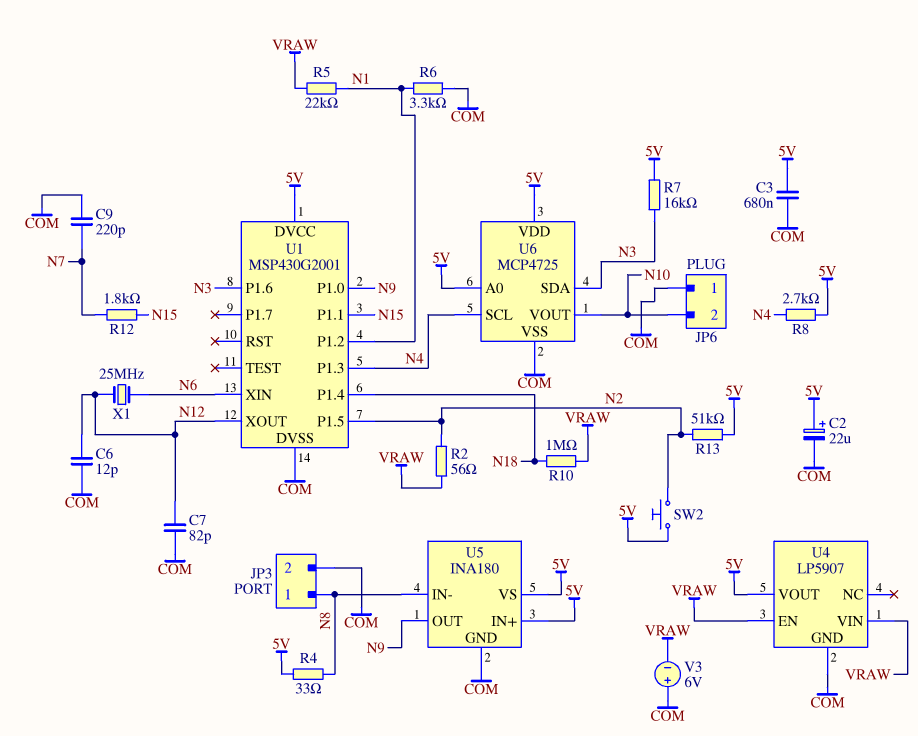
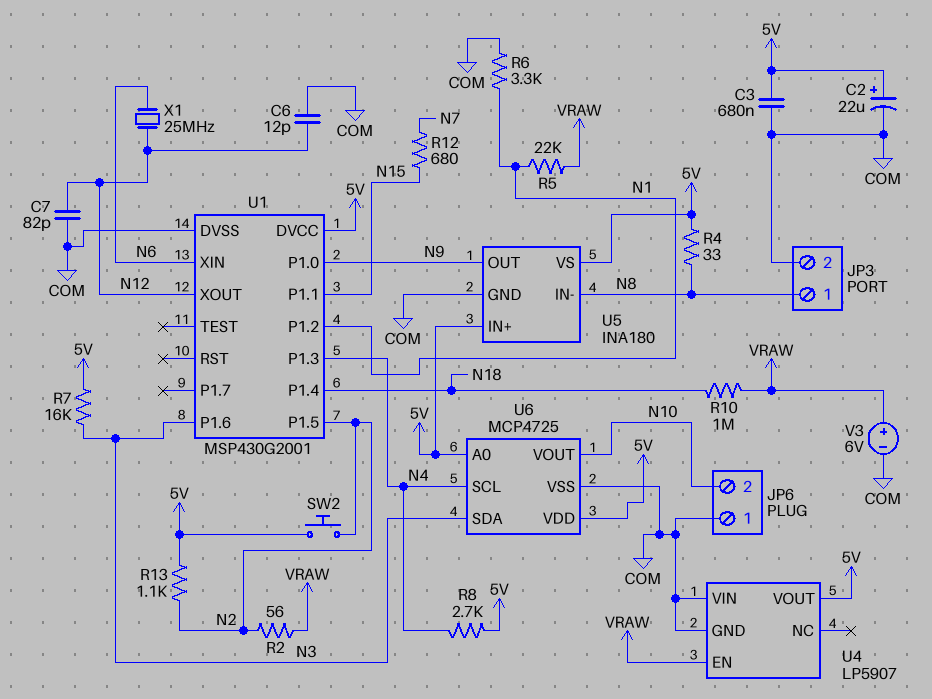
C9: 220pF (COM, N7) -> none
R12: 1.8k (N7, N15) -> 680 (N7, N15)
R13: 51k (5V, N2) -> 1.1k (5V, N2)
U4 pin VIN: VRAW -> COM
V3: 6V (plus COM, minus VRAW) -> 6V (plus VRAW, minus COM)

